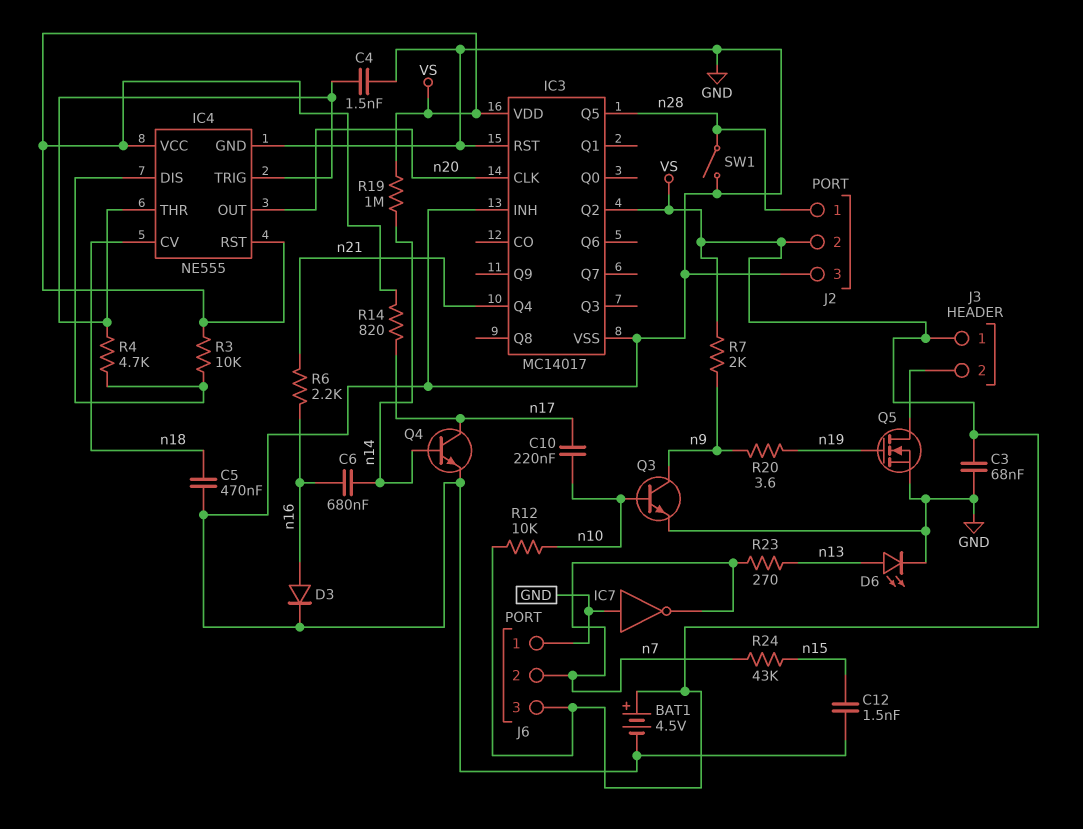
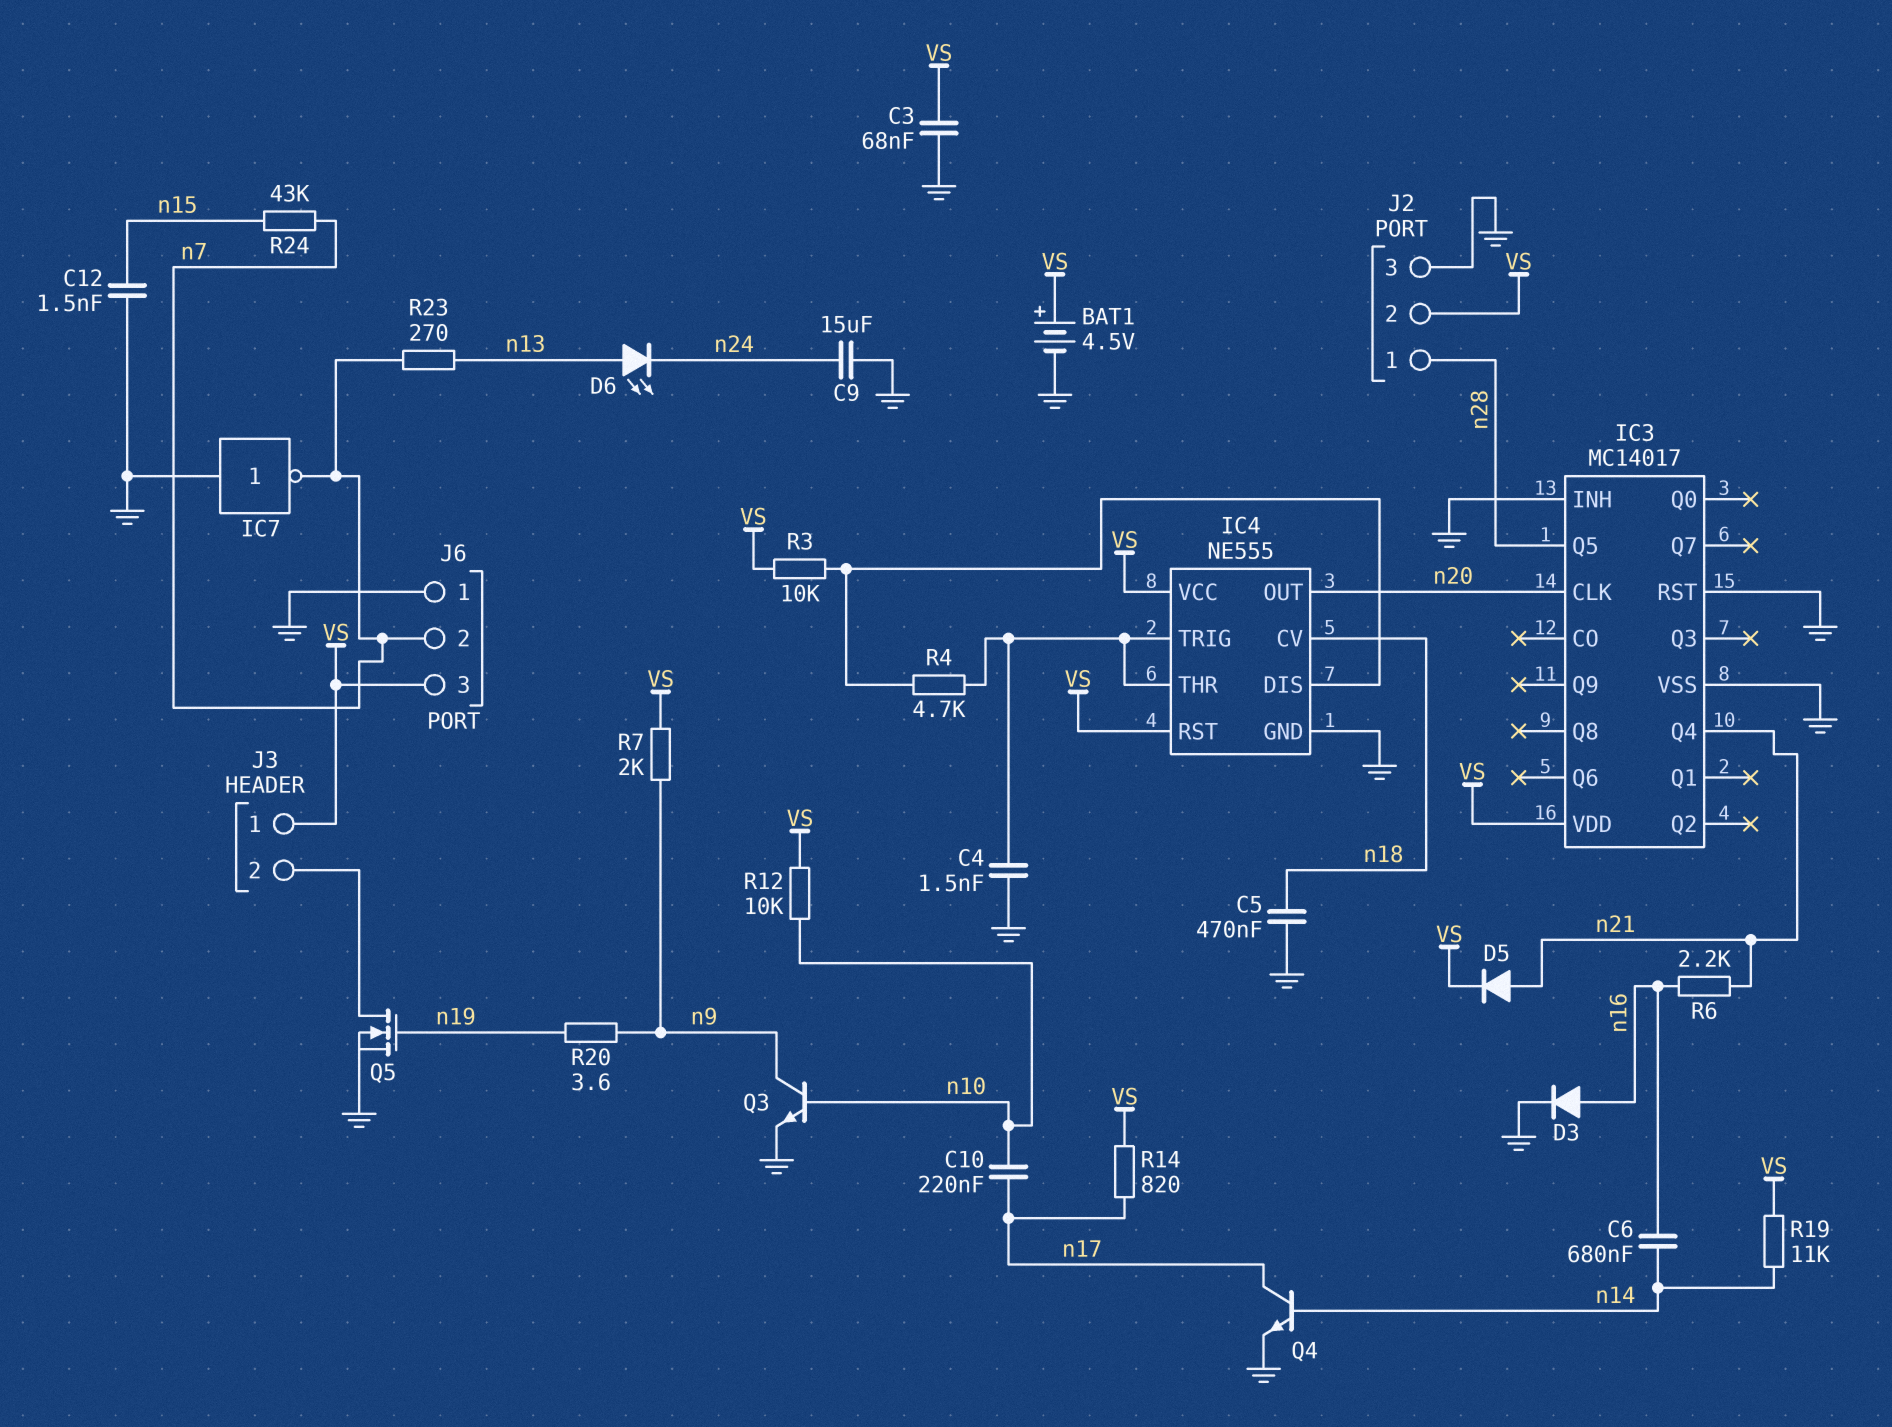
C9: none -> 15uF (GND, n24)
D5: none -> diode (A n21, K VS)
D6: LED (A n13, K GND) -> LED (A n13, K n24)
IC3 pin Q2: VS -> none
R19: 1M (VS, n14) -> 11k (VS, n14)
SW1: switch (GND, n28) -> none

